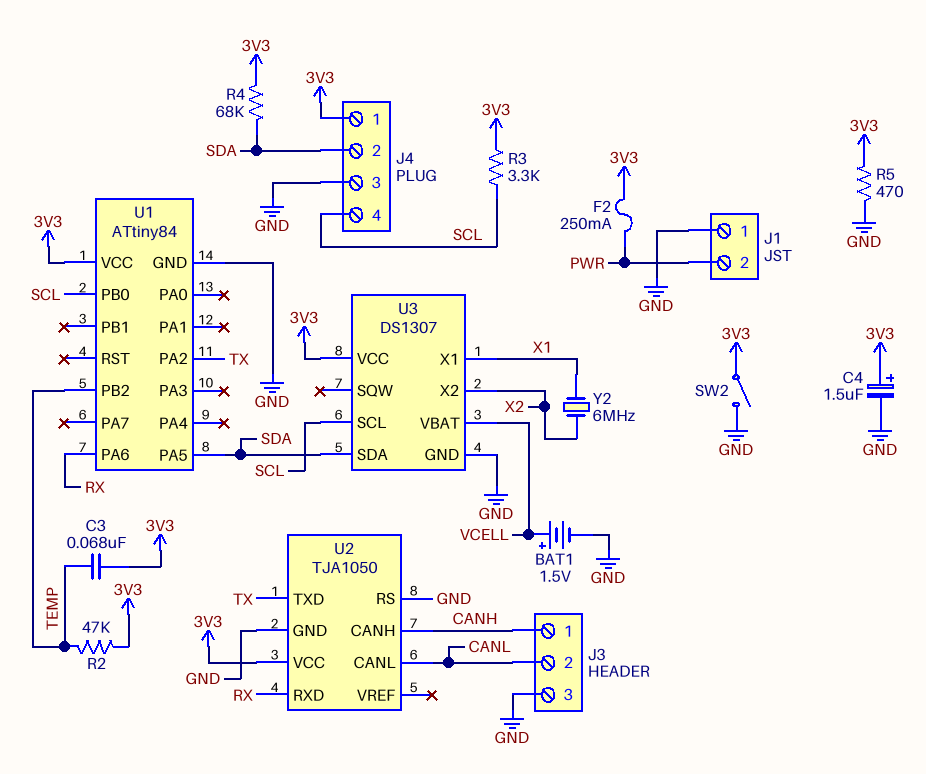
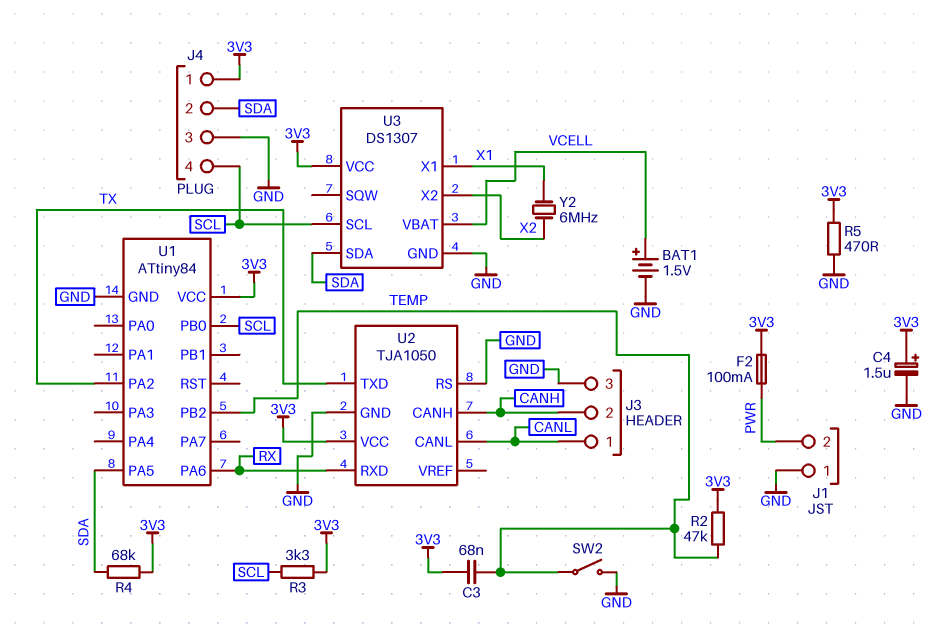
F2: 250mA (3V3, PWR) -> 100mA (3V3, PWR)
J3 pin 1: CANH -> CANL
J3 pin 2: CANL -> CANH
SW2: switch (3V3, GND) -> switch (GND, TEMP)

